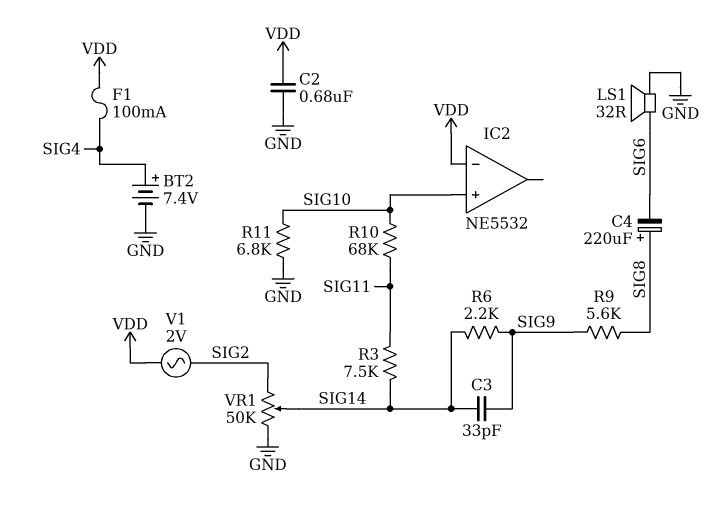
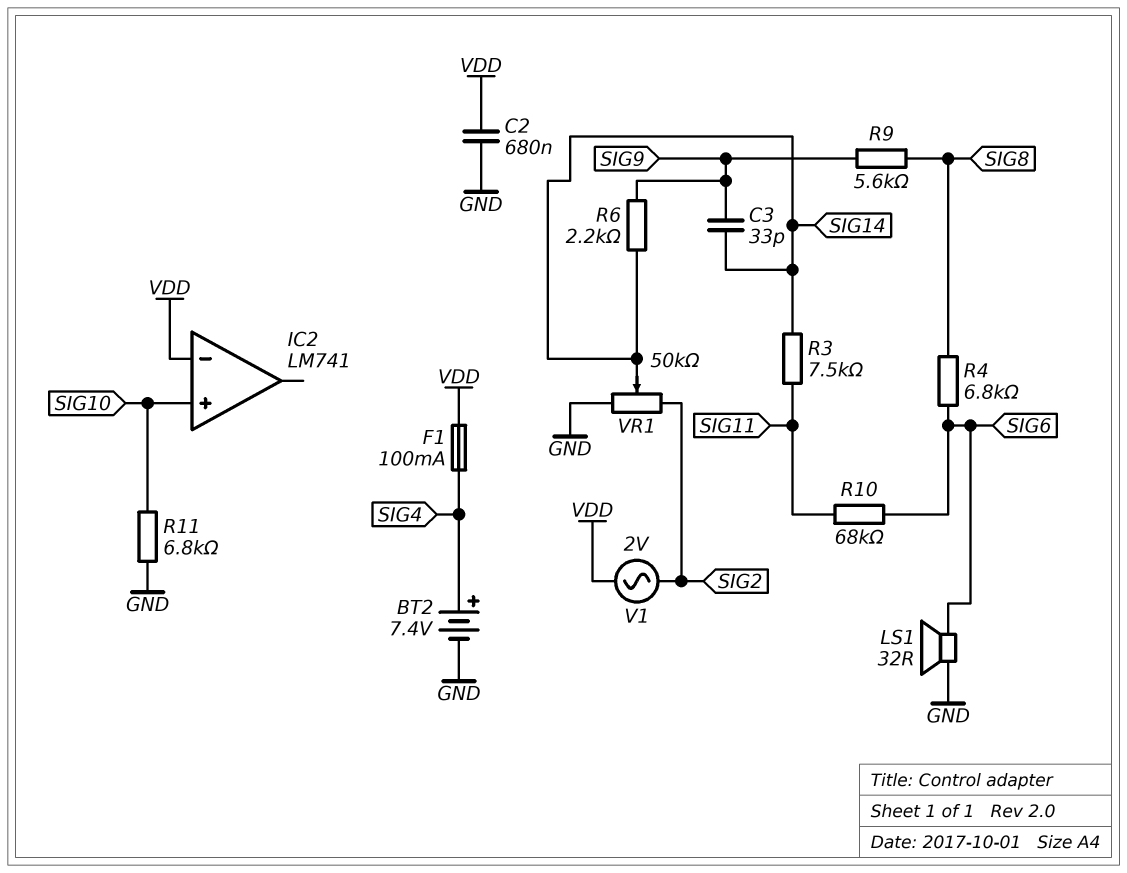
C4: 220uF (plus SIG8, minus SIG6) -> none
IC2: NE5532 -> LM741
R4: none -> 6.8k (SIG6, SIG8)
R10: 68k (SIG10, SIG11) -> 68k (SIG6, SIG11)

